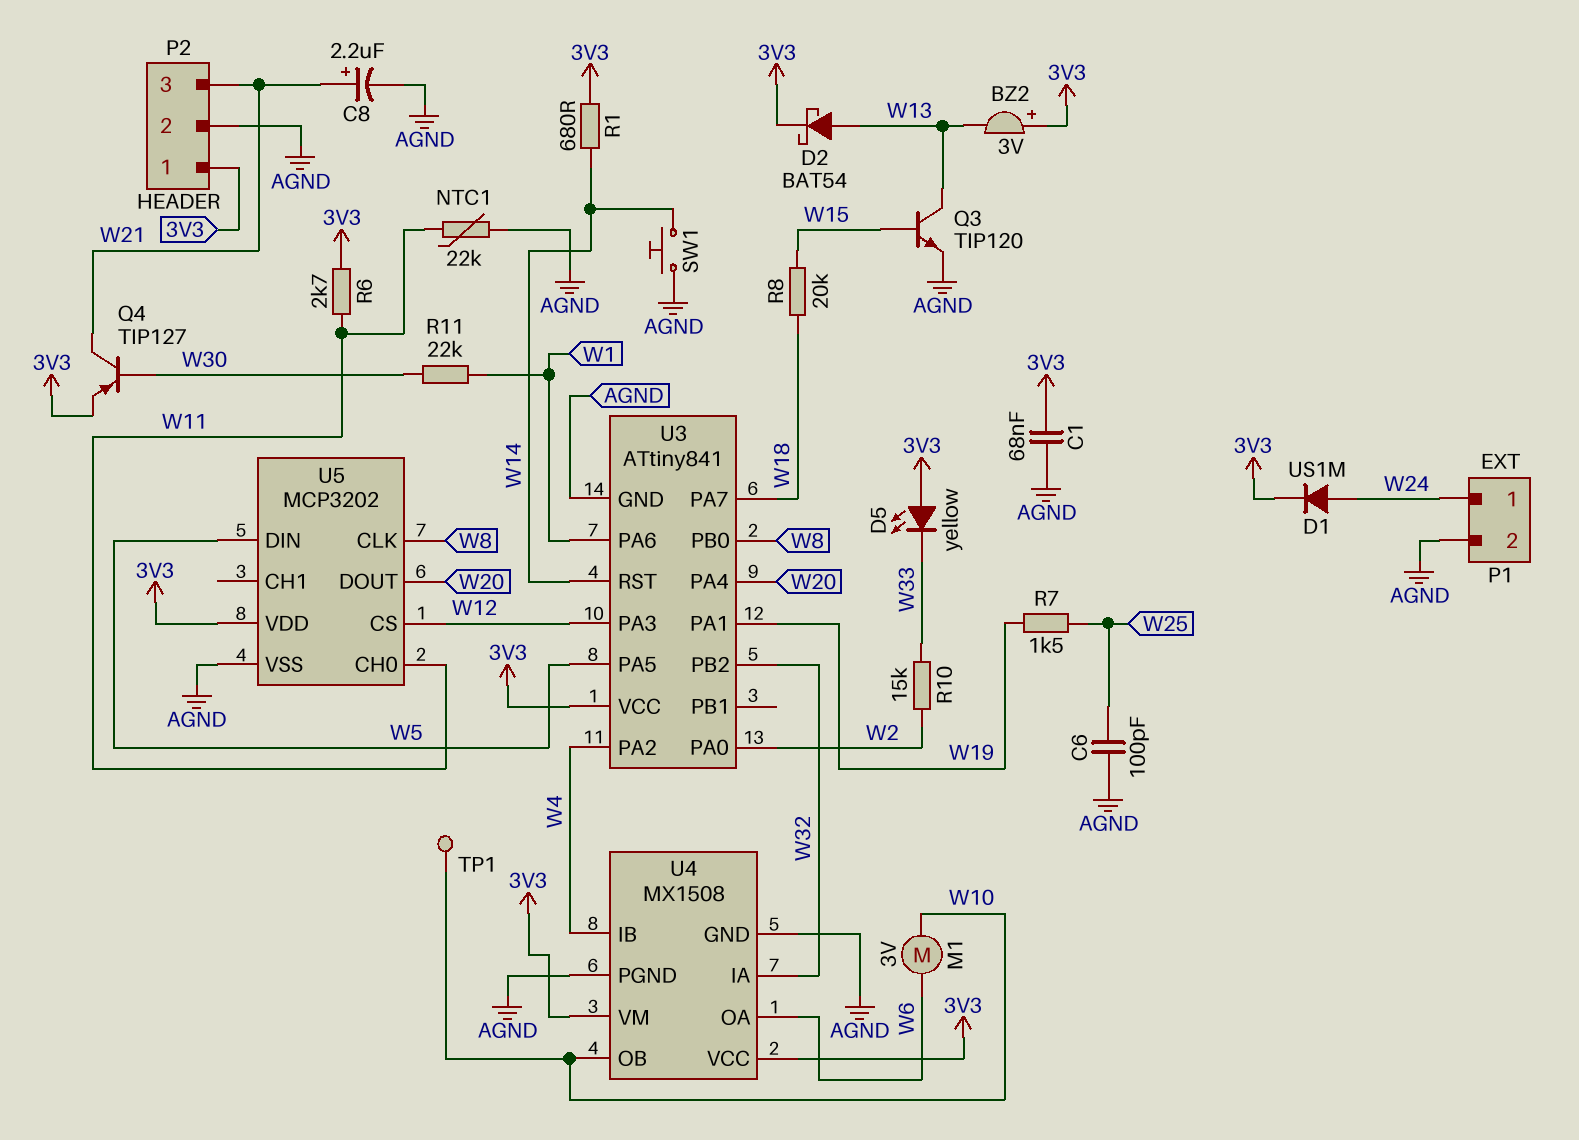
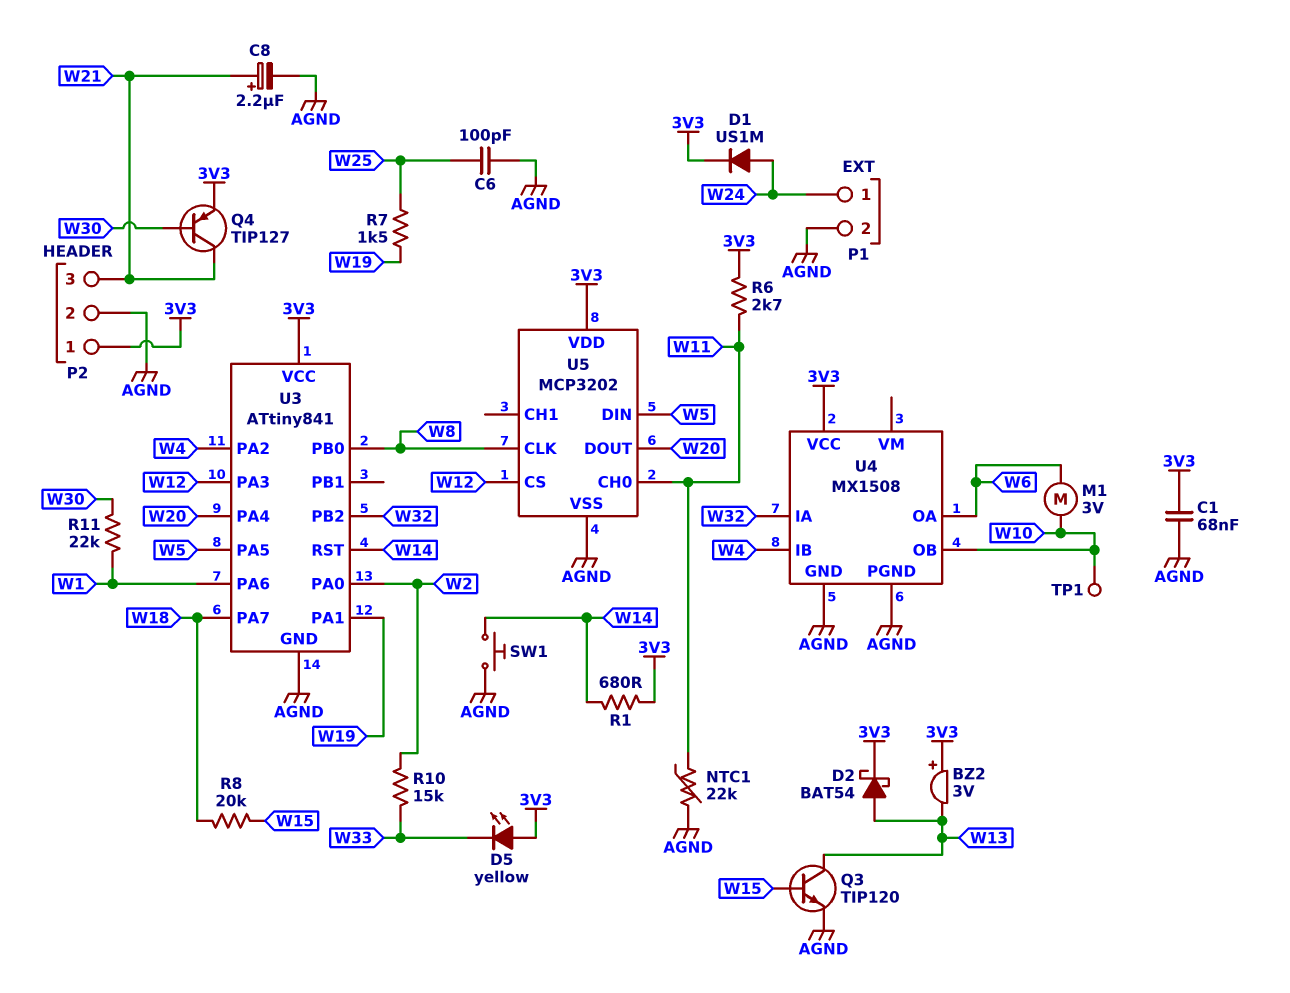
U4 pin VM: 3V3 -> none

